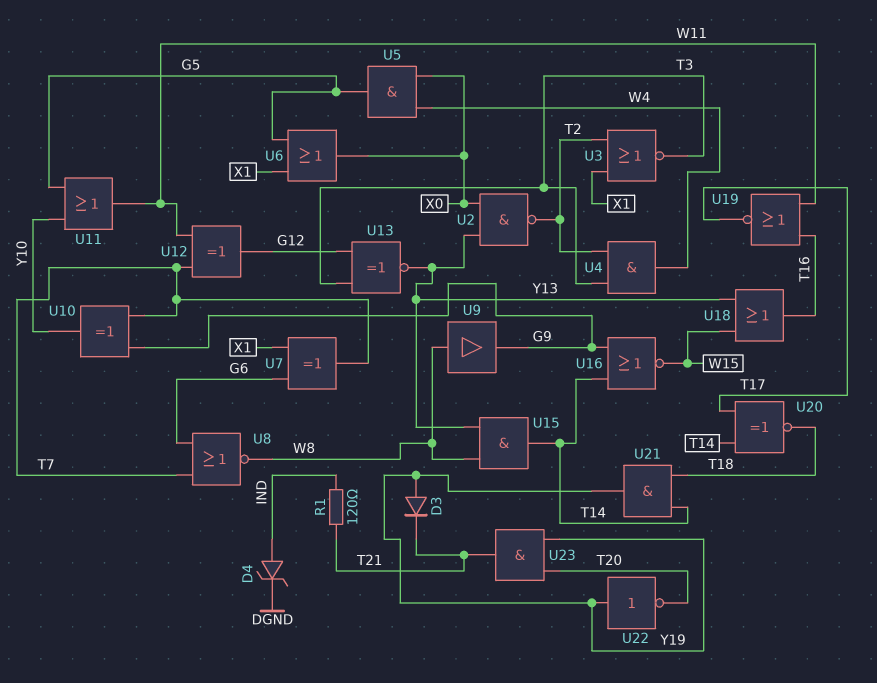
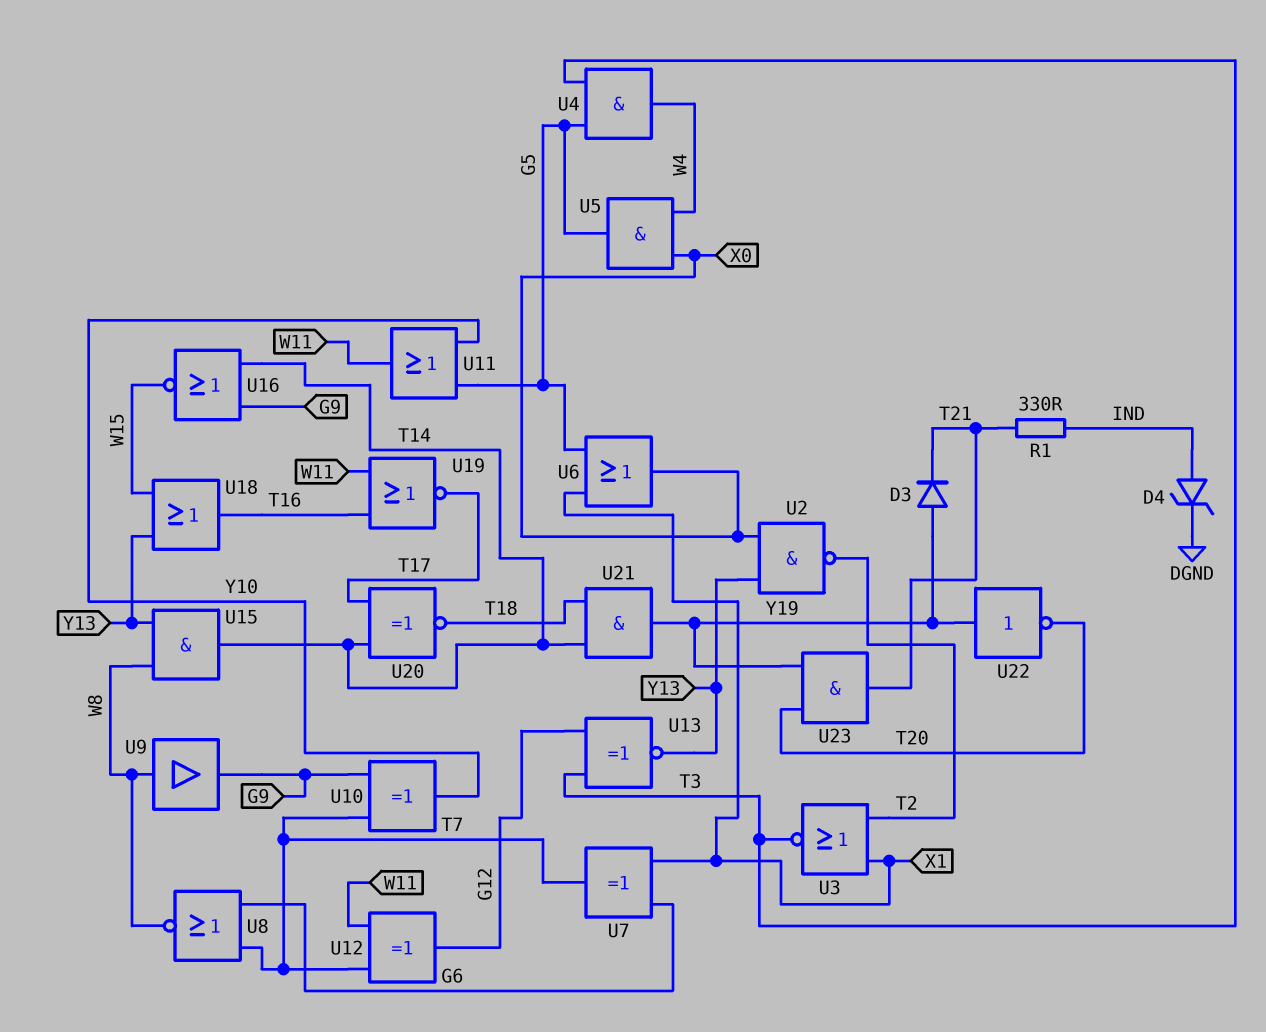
R1: 120 (IND, T21) -> 330 (IND, T21)
U4: AND (in T2, in T3, out W4) -> AND (in G5, in T3, out W4)

